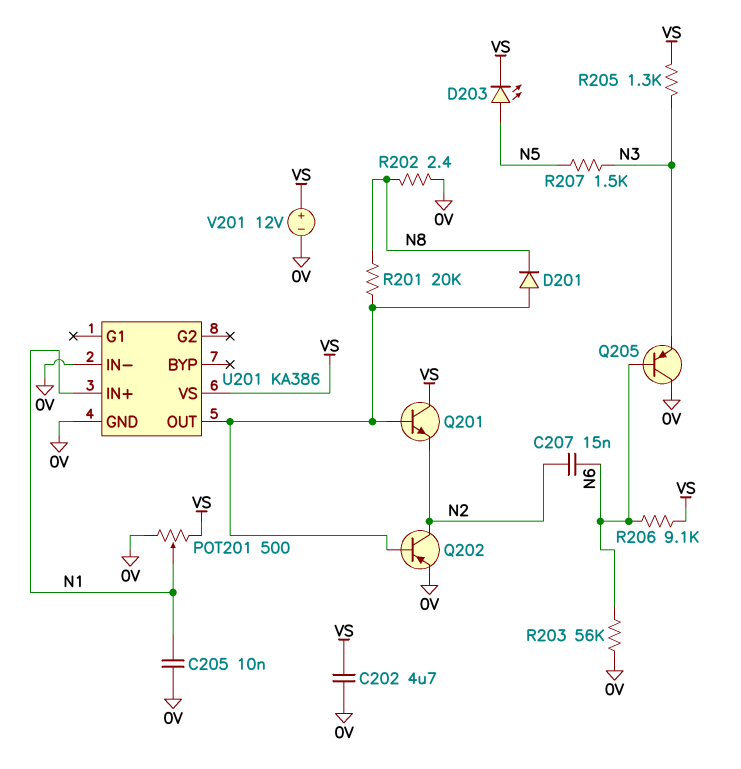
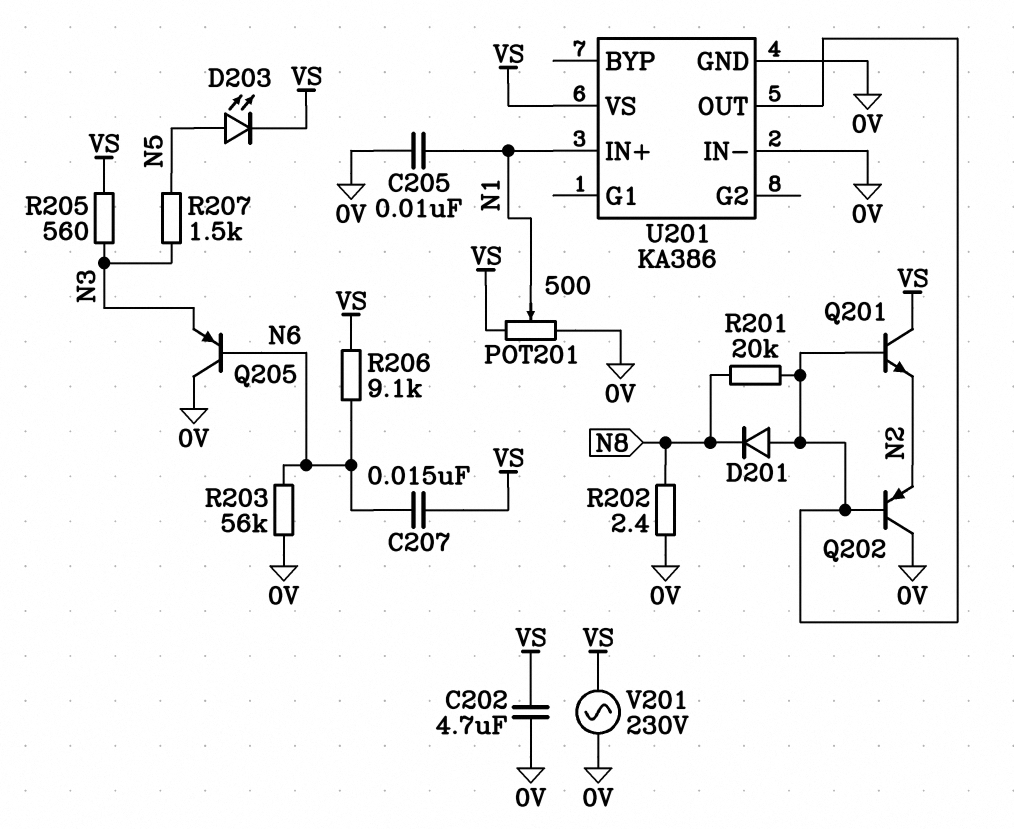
C207: 15nF (N2, N6) -> 15nF (N6, VS)
Q202: PNP (B U201/OUT, C N2, E 0V) -> PNP (B U201/OUT, C 0V, E N2)
R205: 1.3k (N3, VS) -> 560 (N3, VS)
V201: 12V (plus VS, minus 0V) -> AC 230V (0V, VS)

